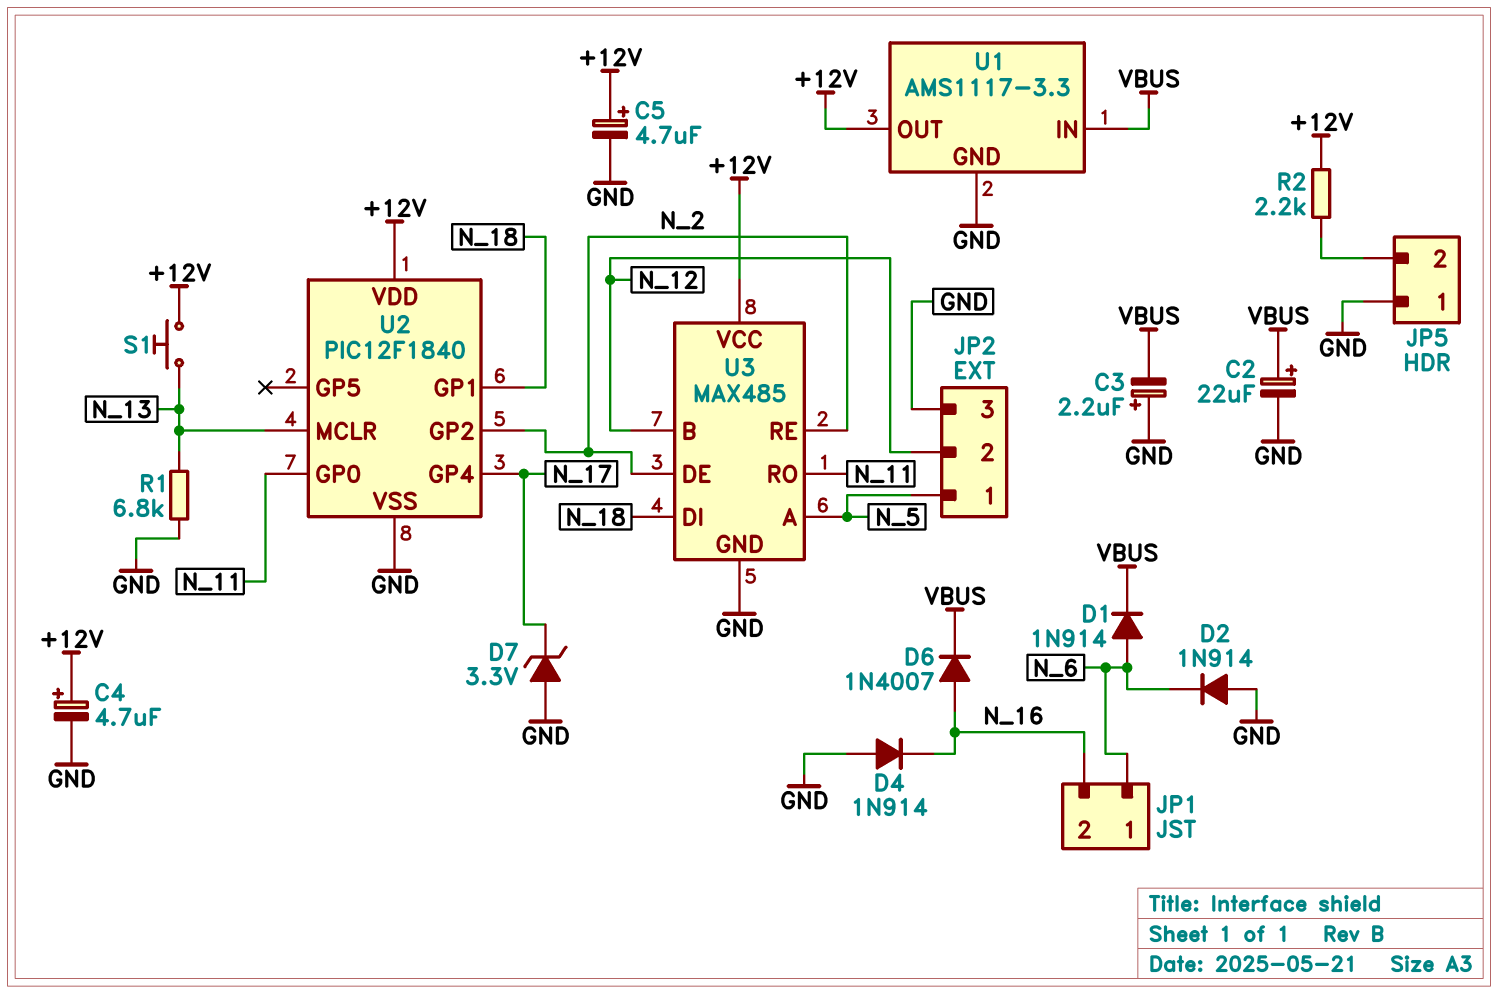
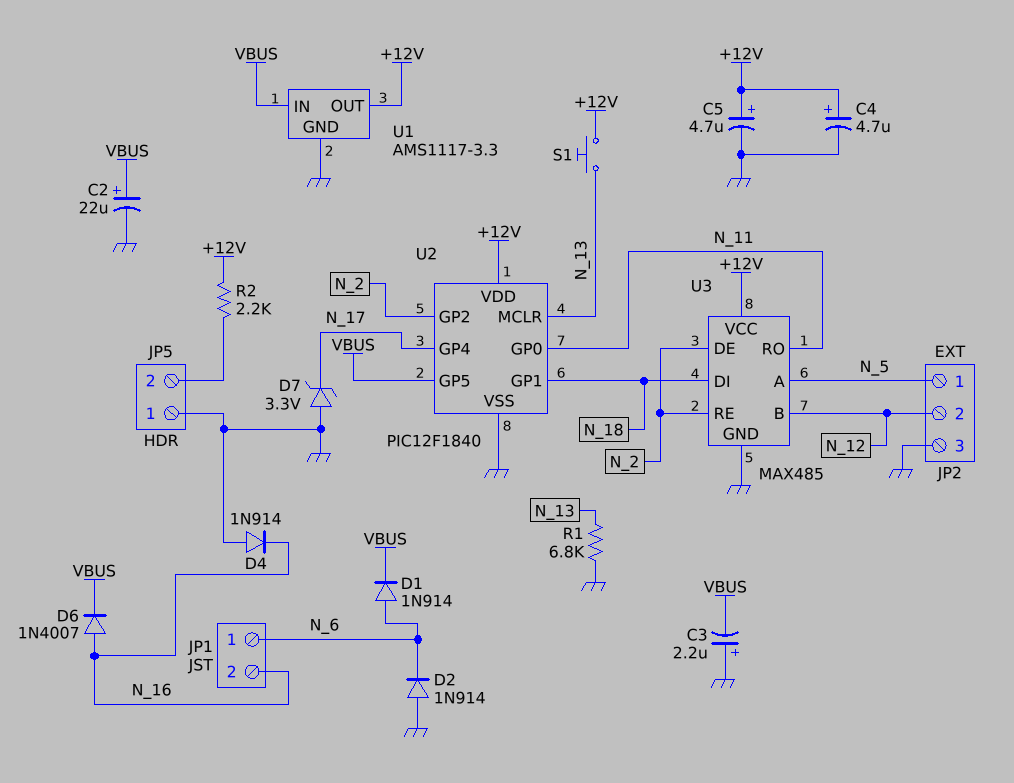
U2 pin GP5: none -> VBUS

